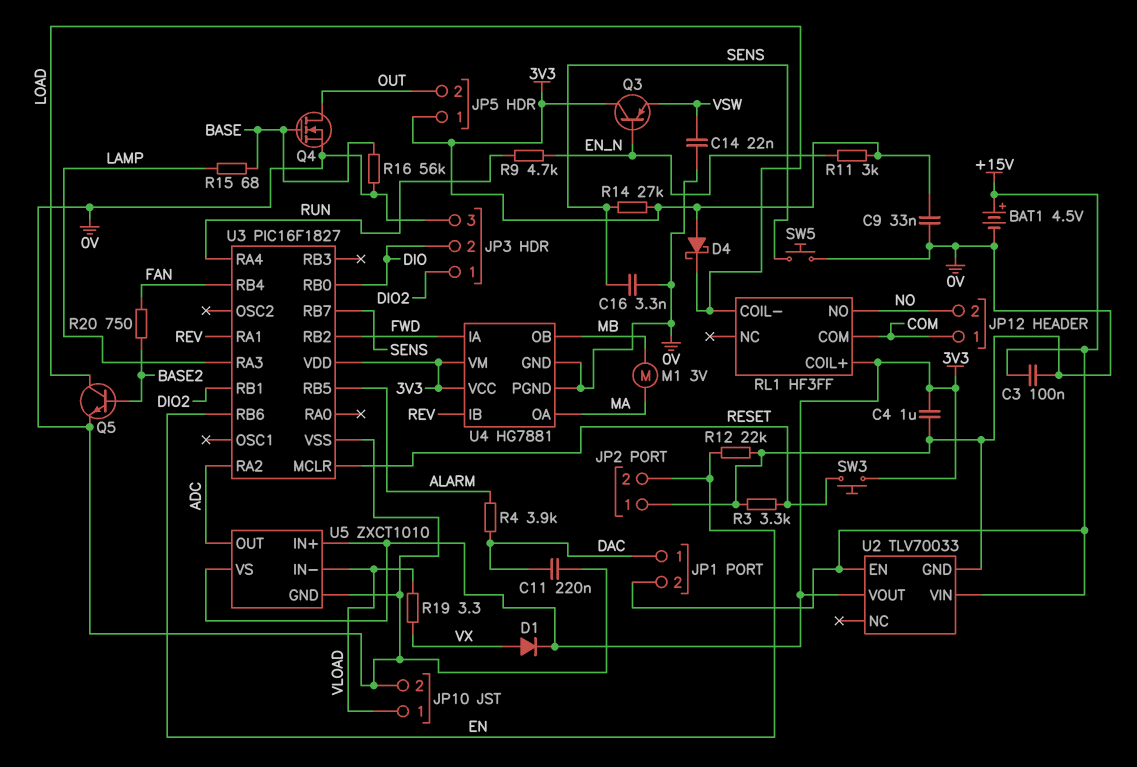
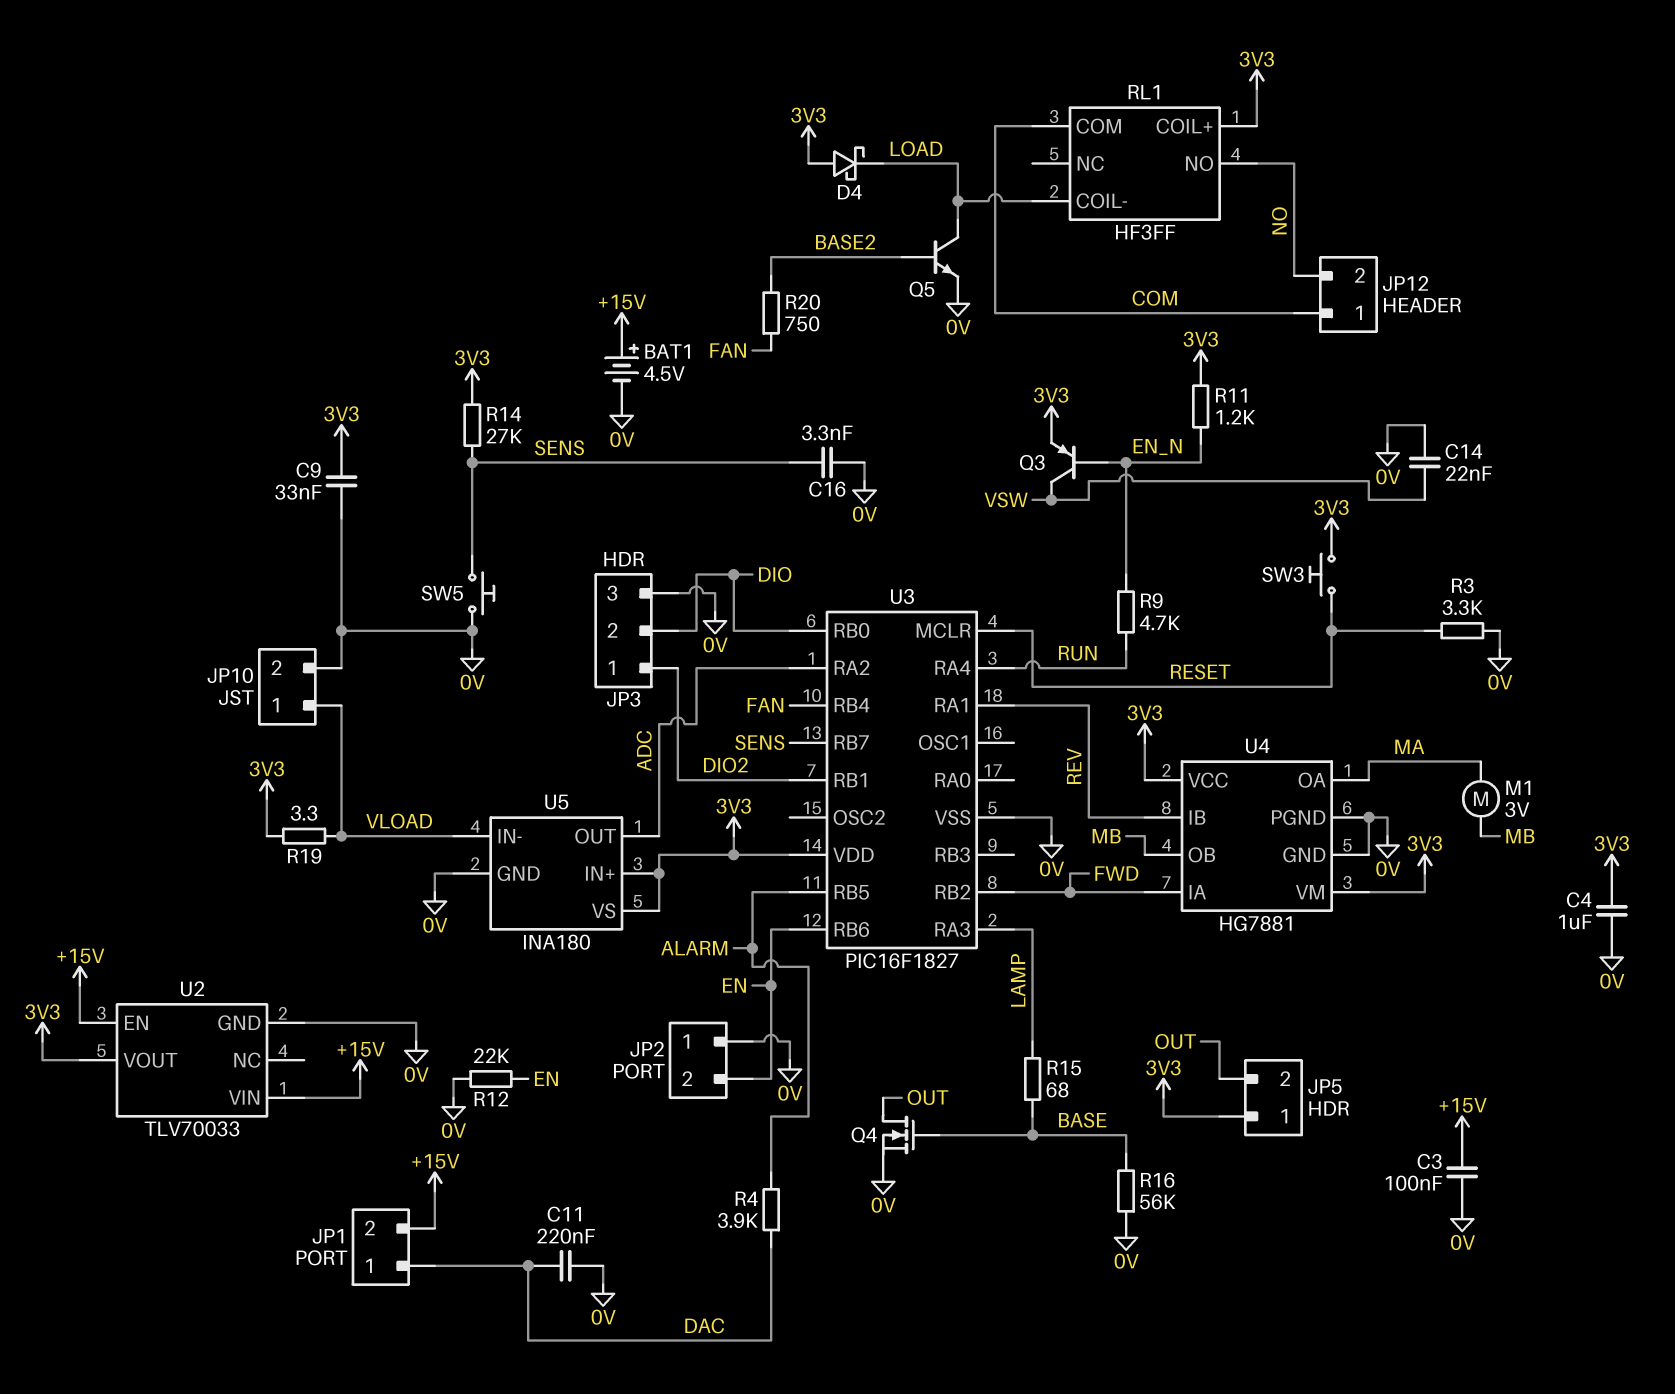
D1: diode (A VX, K 3V3) -> none
Q3: PNP (B EN_N, C 3V3, E VSW) -> PNP (B EN_N, C VSW, E 3V3)
R11: 3k (3V3, EN_N) -> 1.2k (3V3, EN_N)
R19: 3.3 (VLOAD, VX) -> 3.3 (3V3, VLOAD)
U5: ZXCT1010 -> INA180

